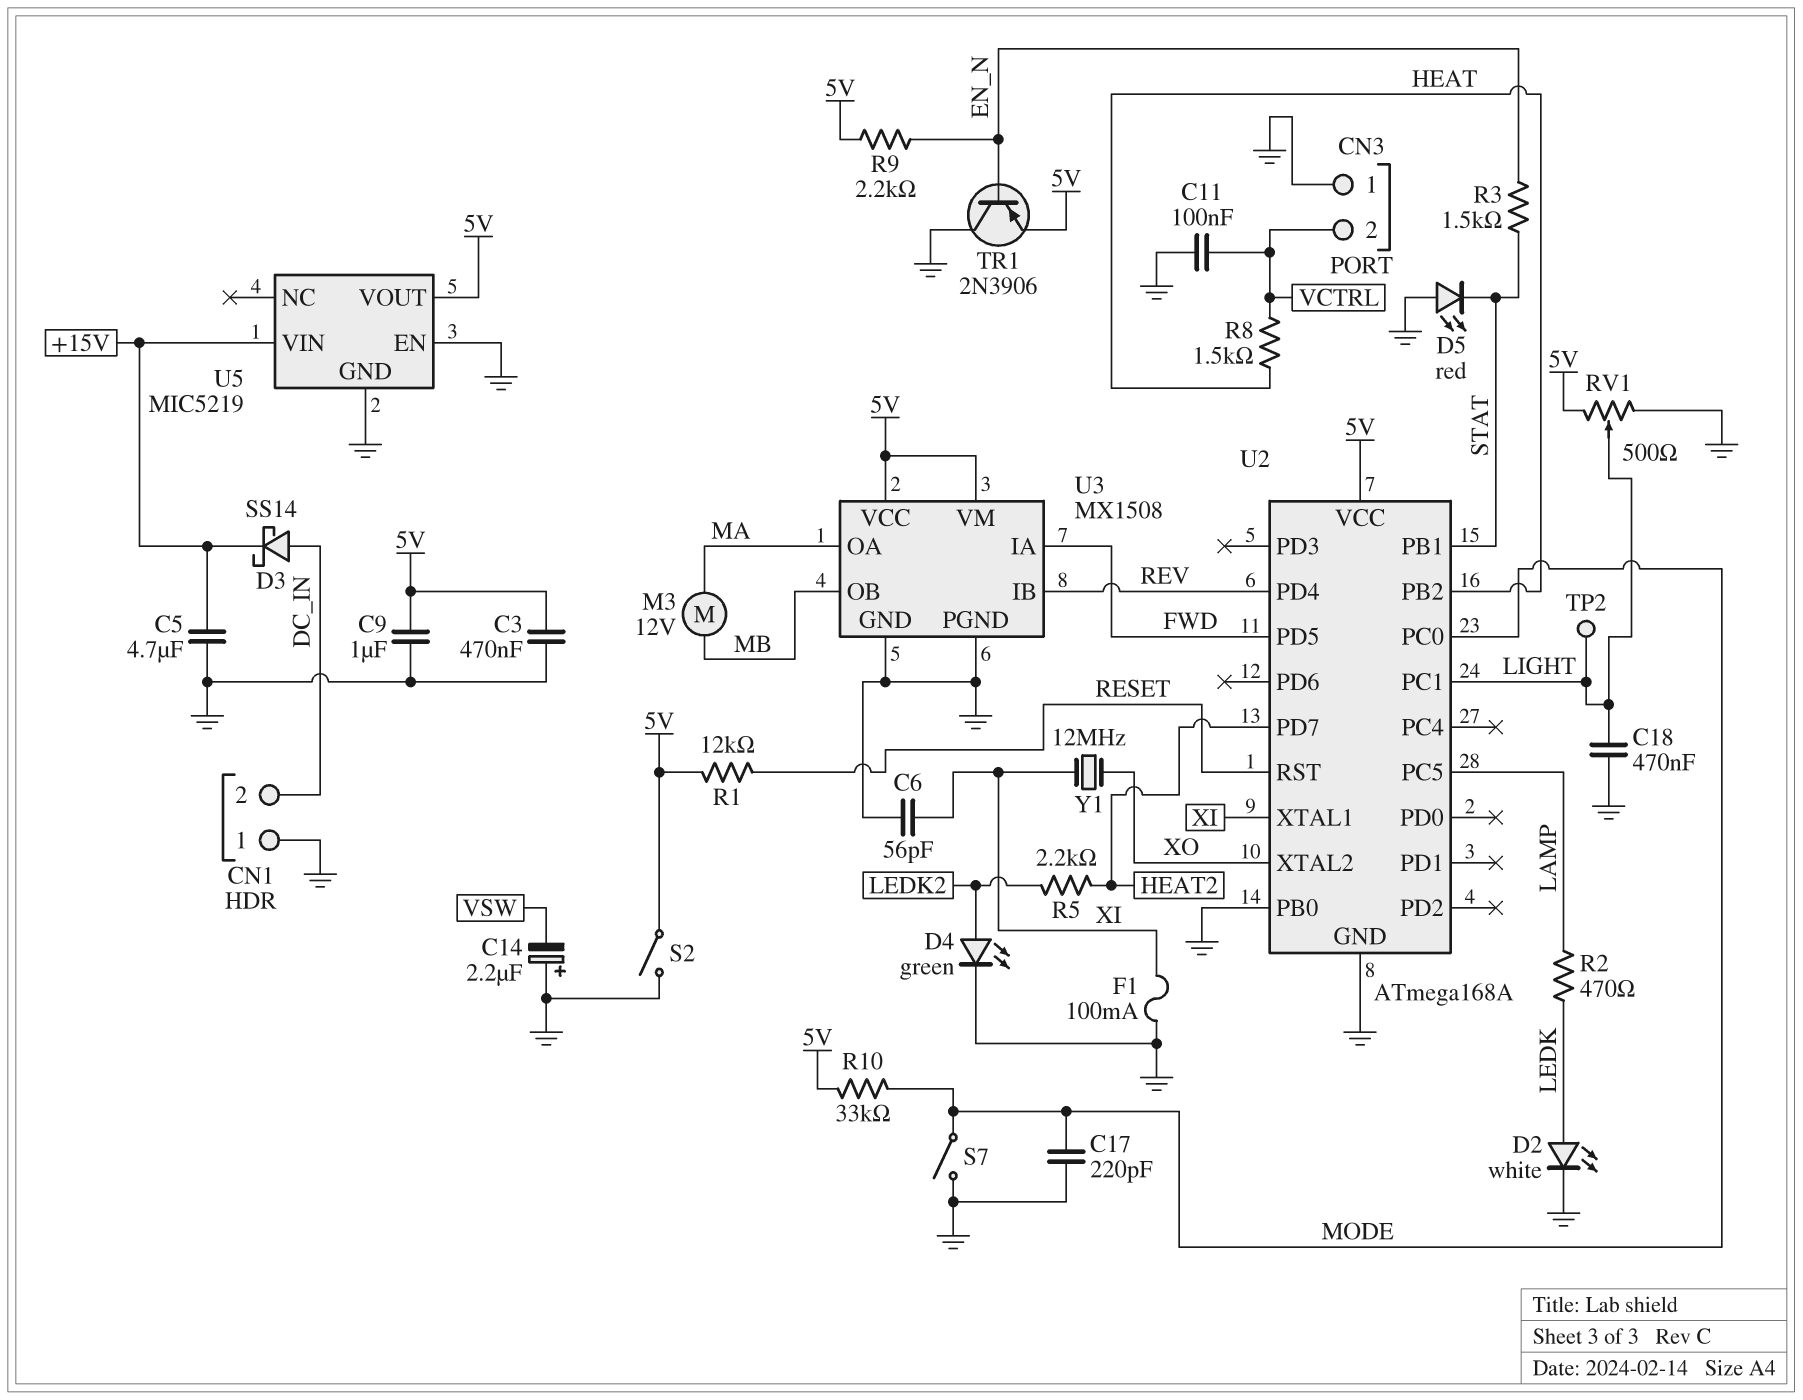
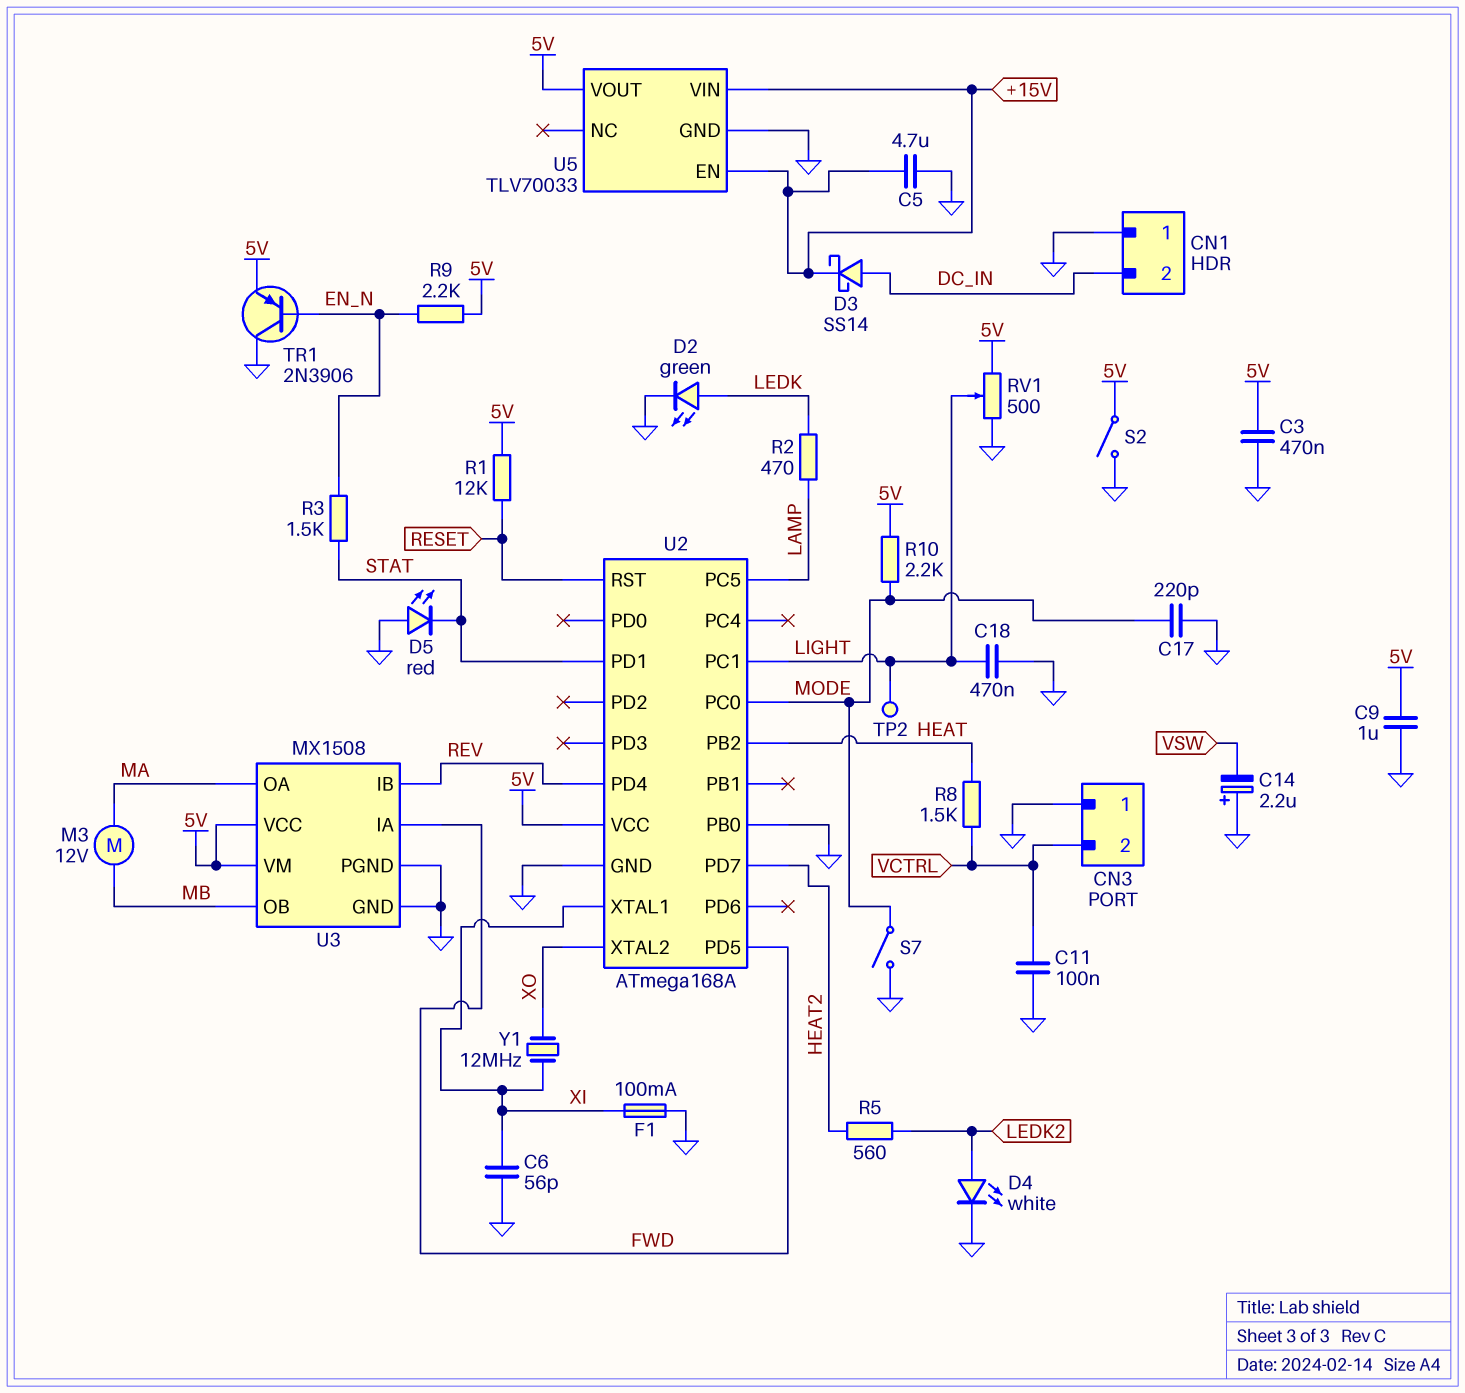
D2: LED white (A LEDK, K GND) -> LED green (A LEDK, K GND)
D4: LED green (A LEDK2, K GND) -> LED white (A LEDK2, K GND)
R5: 2.2k (HEAT2, LEDK2) -> 560 (HEAT2, LEDK2)
R10: 33k (5V, MODE) -> 2.2k (5V, MODE)
U2 pin PB1: STAT -> none
U2 pin PD1: none -> STAT
U5: MIC5219 -> TLV70033
U5 pin EN: GND -> +15V

